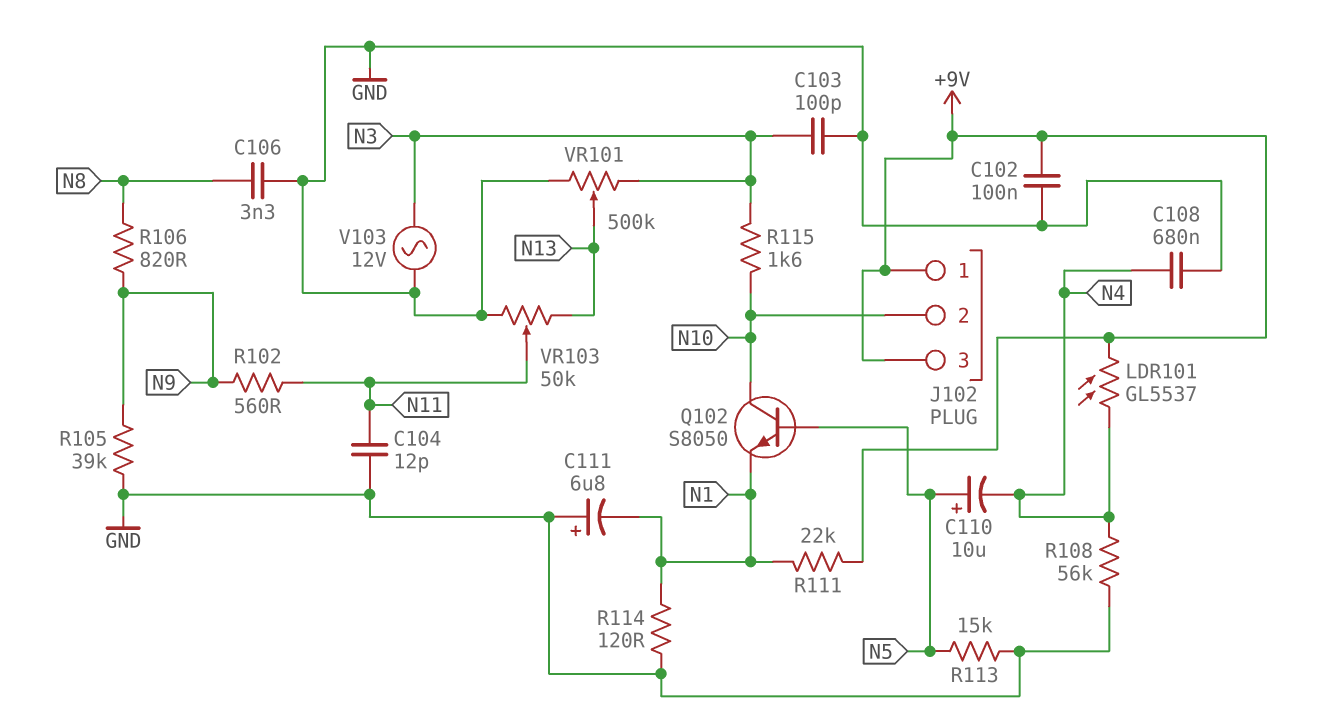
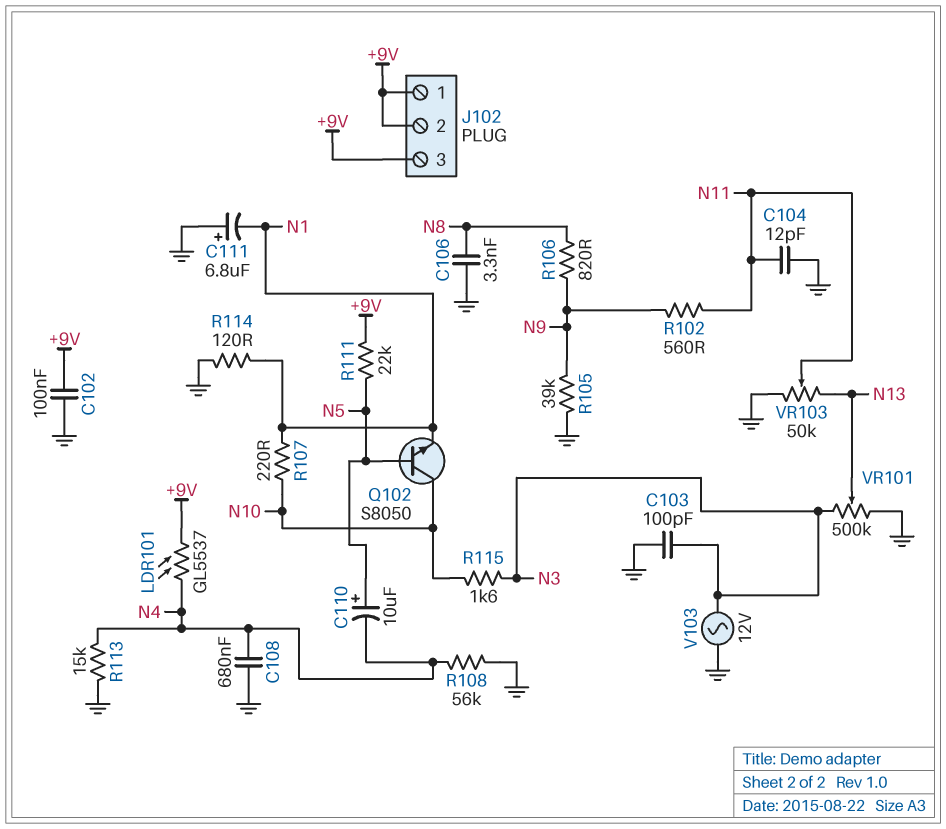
J102 pin 2: N10 -> +9V
R107: none -> 220 (N1, N10)
R111: 22k (+9V, N1) -> 22k (+9V, N5)
R113: 15k (GND, N5) -> 15k (GND, N4)

